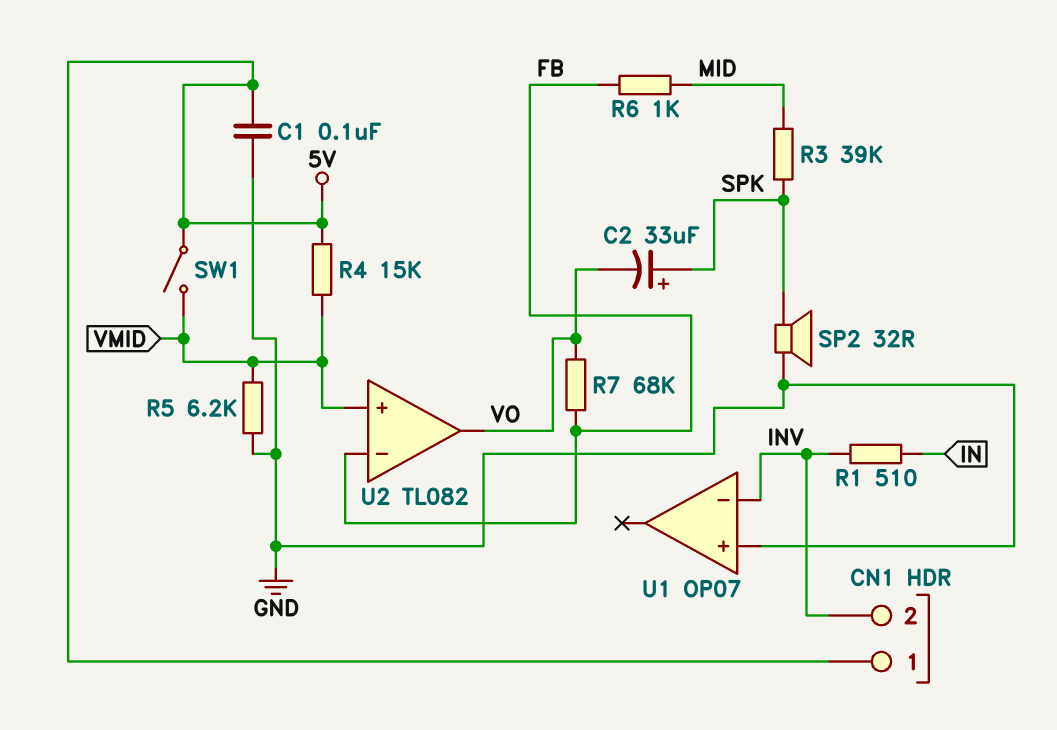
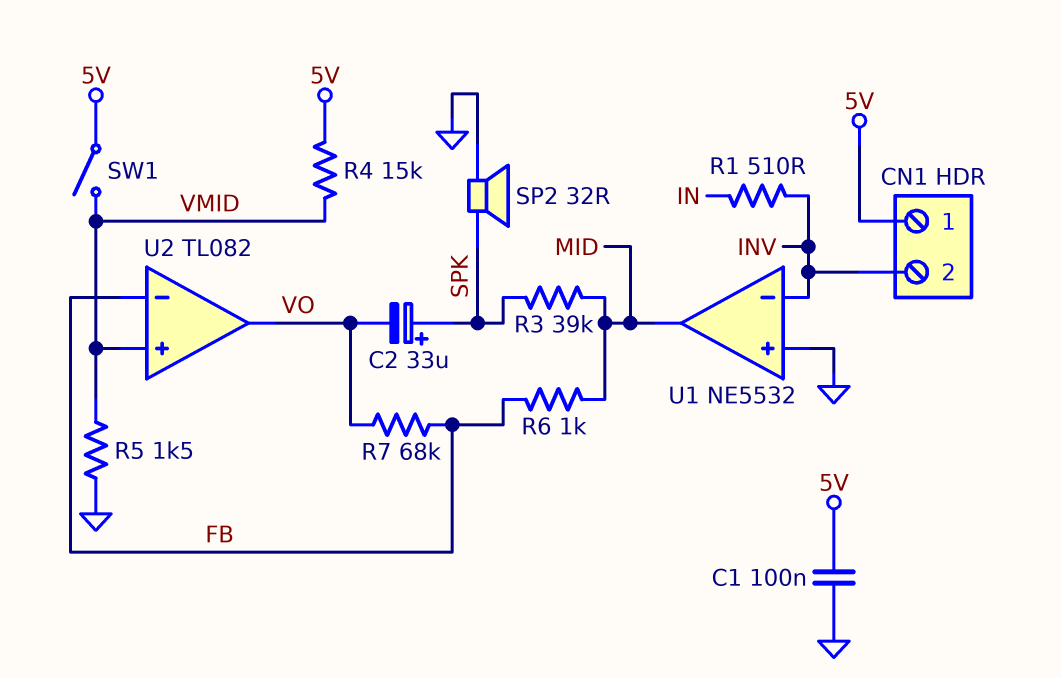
R5: 6.2k (GND, VMID) -> 1.5k (GND, VMID)
U1: OP07 -> NE5532
U1 pin out: none -> MID

